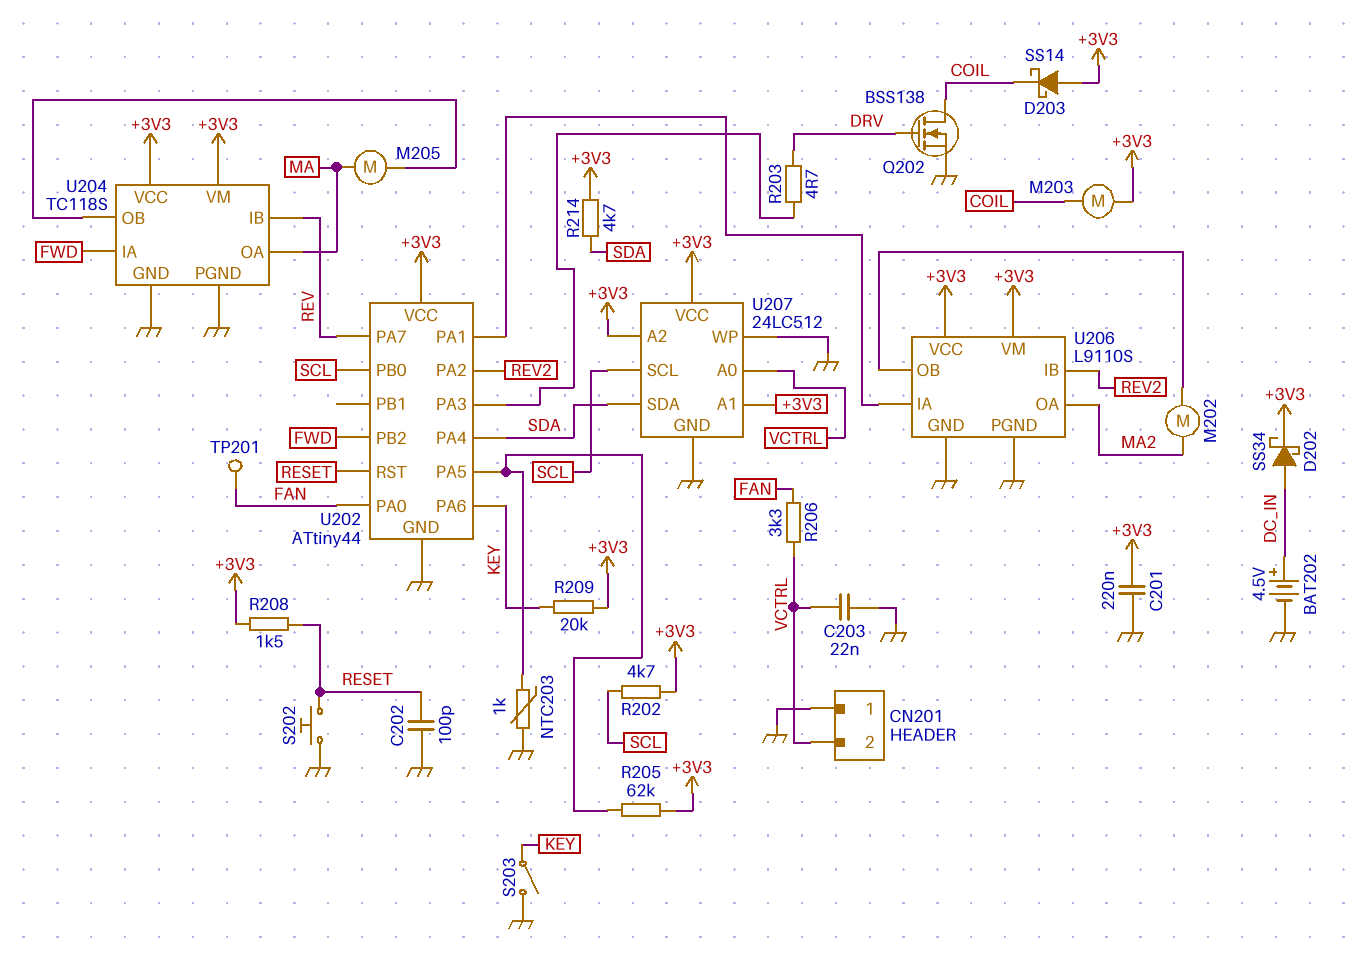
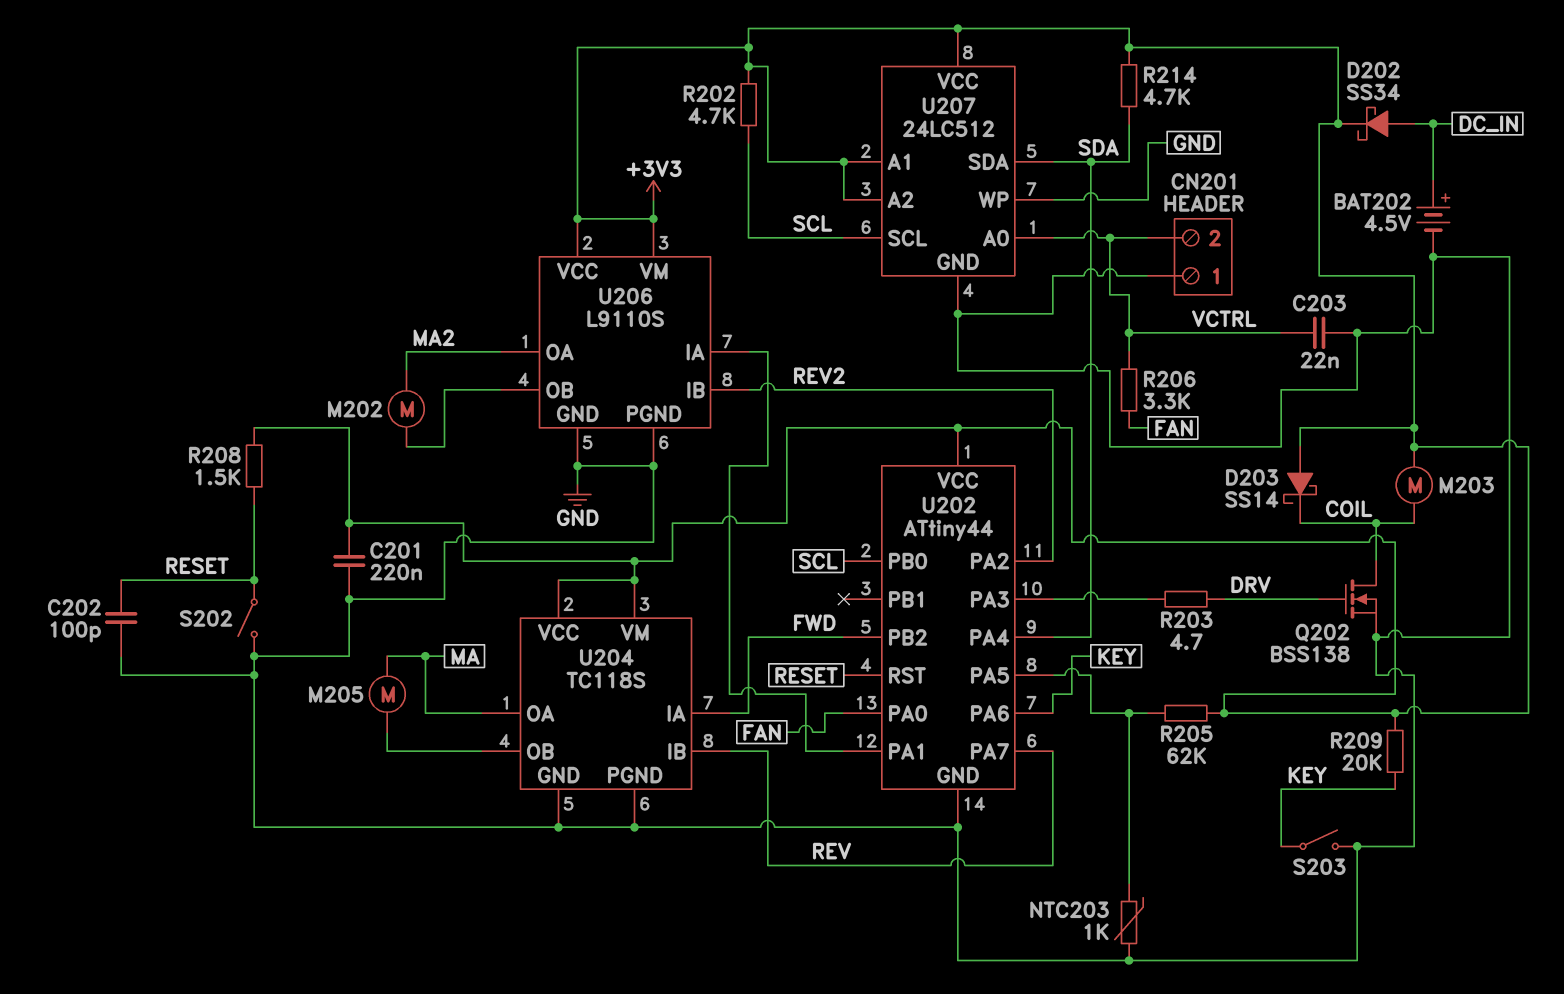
S202: button (GND, RESET) -> switch (GND, RESET)
TP201: test point (FAN) -> none

